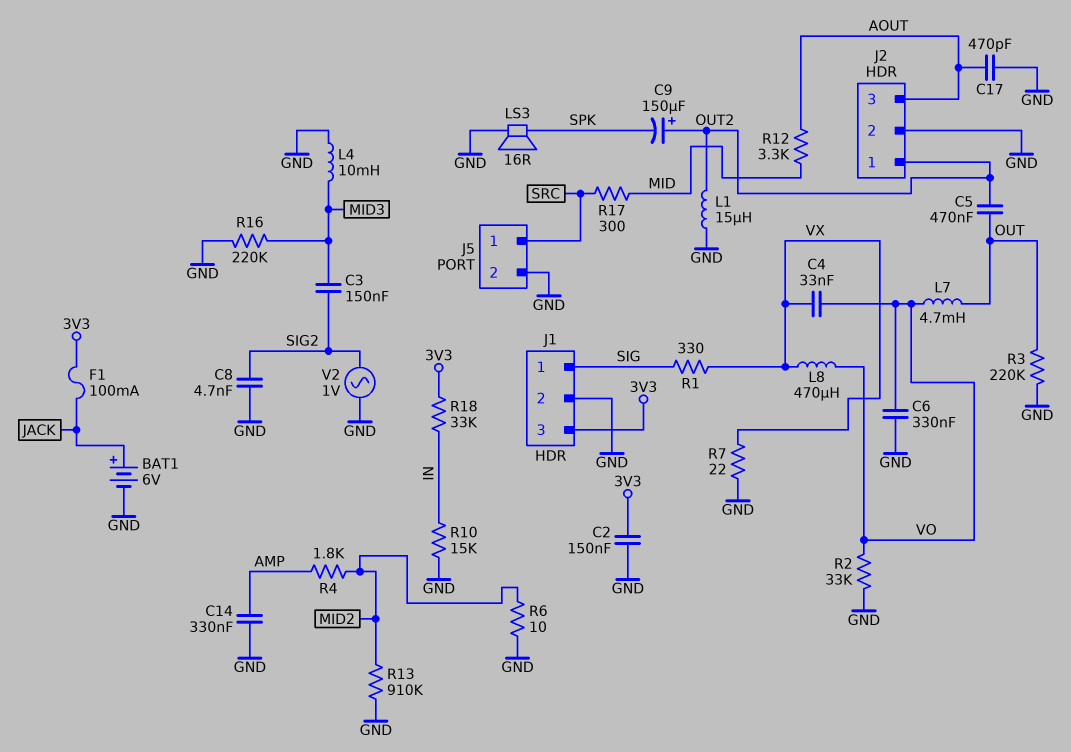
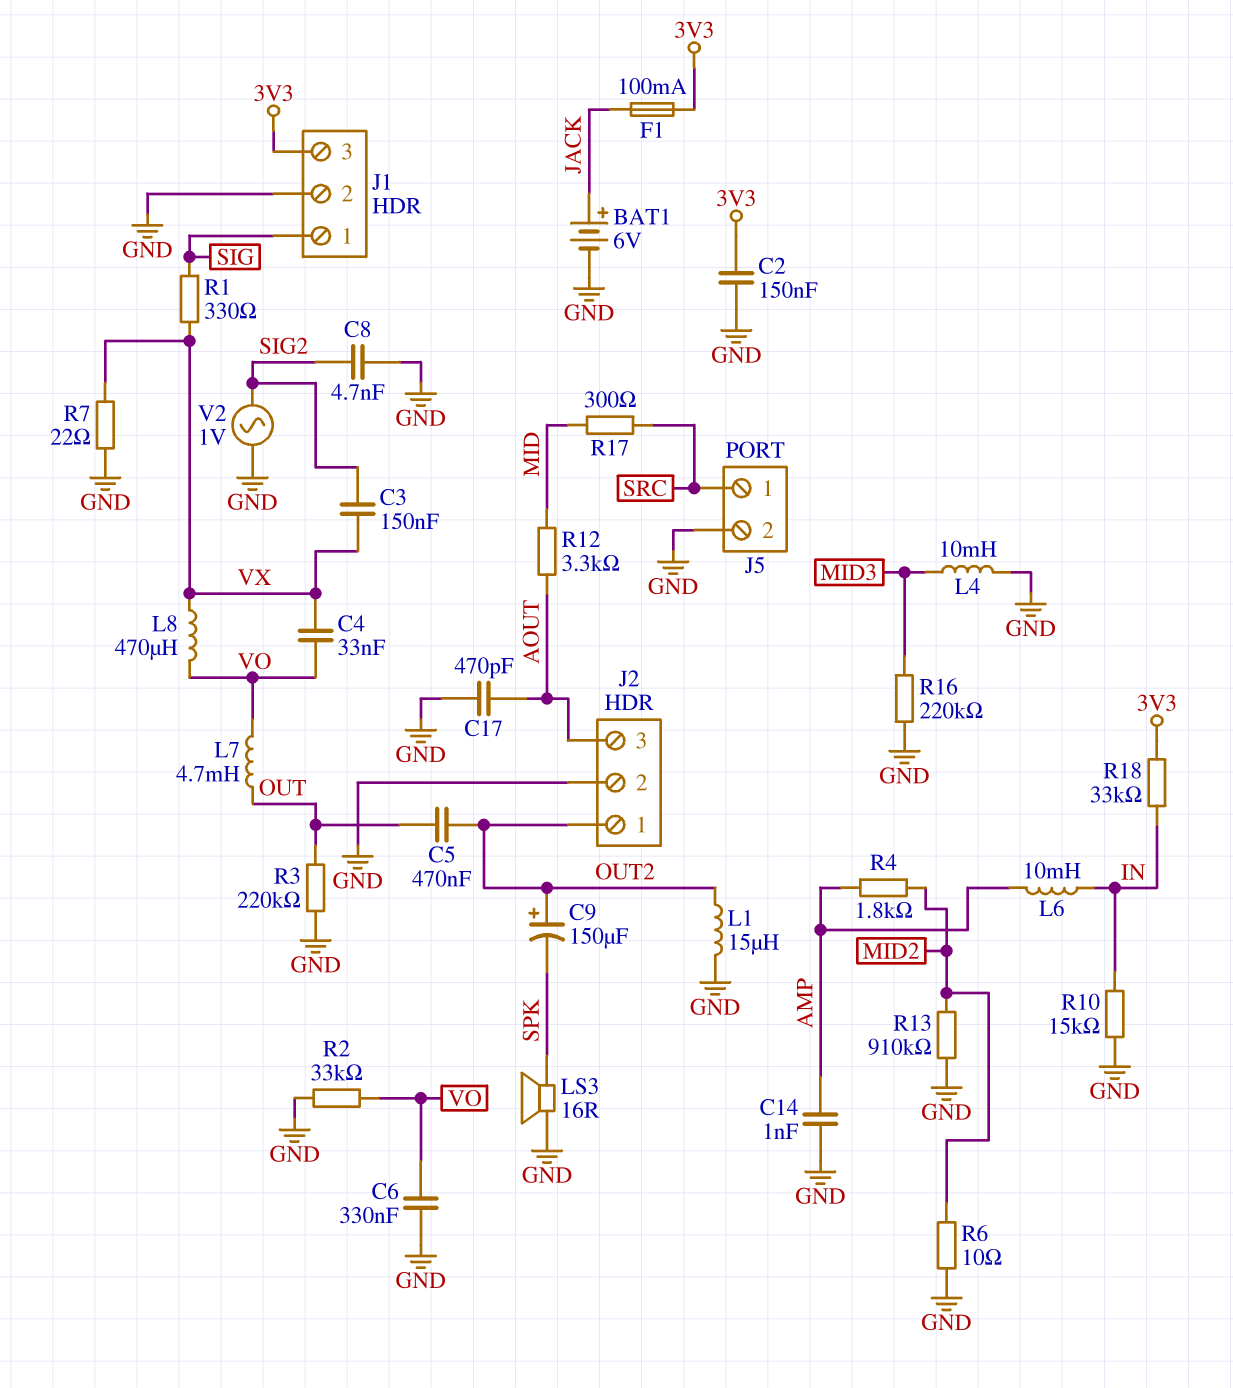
C3: 150nF (MID3, SIG2) -> 150nF (SIG2, VX)
C14: 330nF (AMP, GND) -> 1nF (AMP, GND)
L6: none -> 10mH (AMP, IN)

